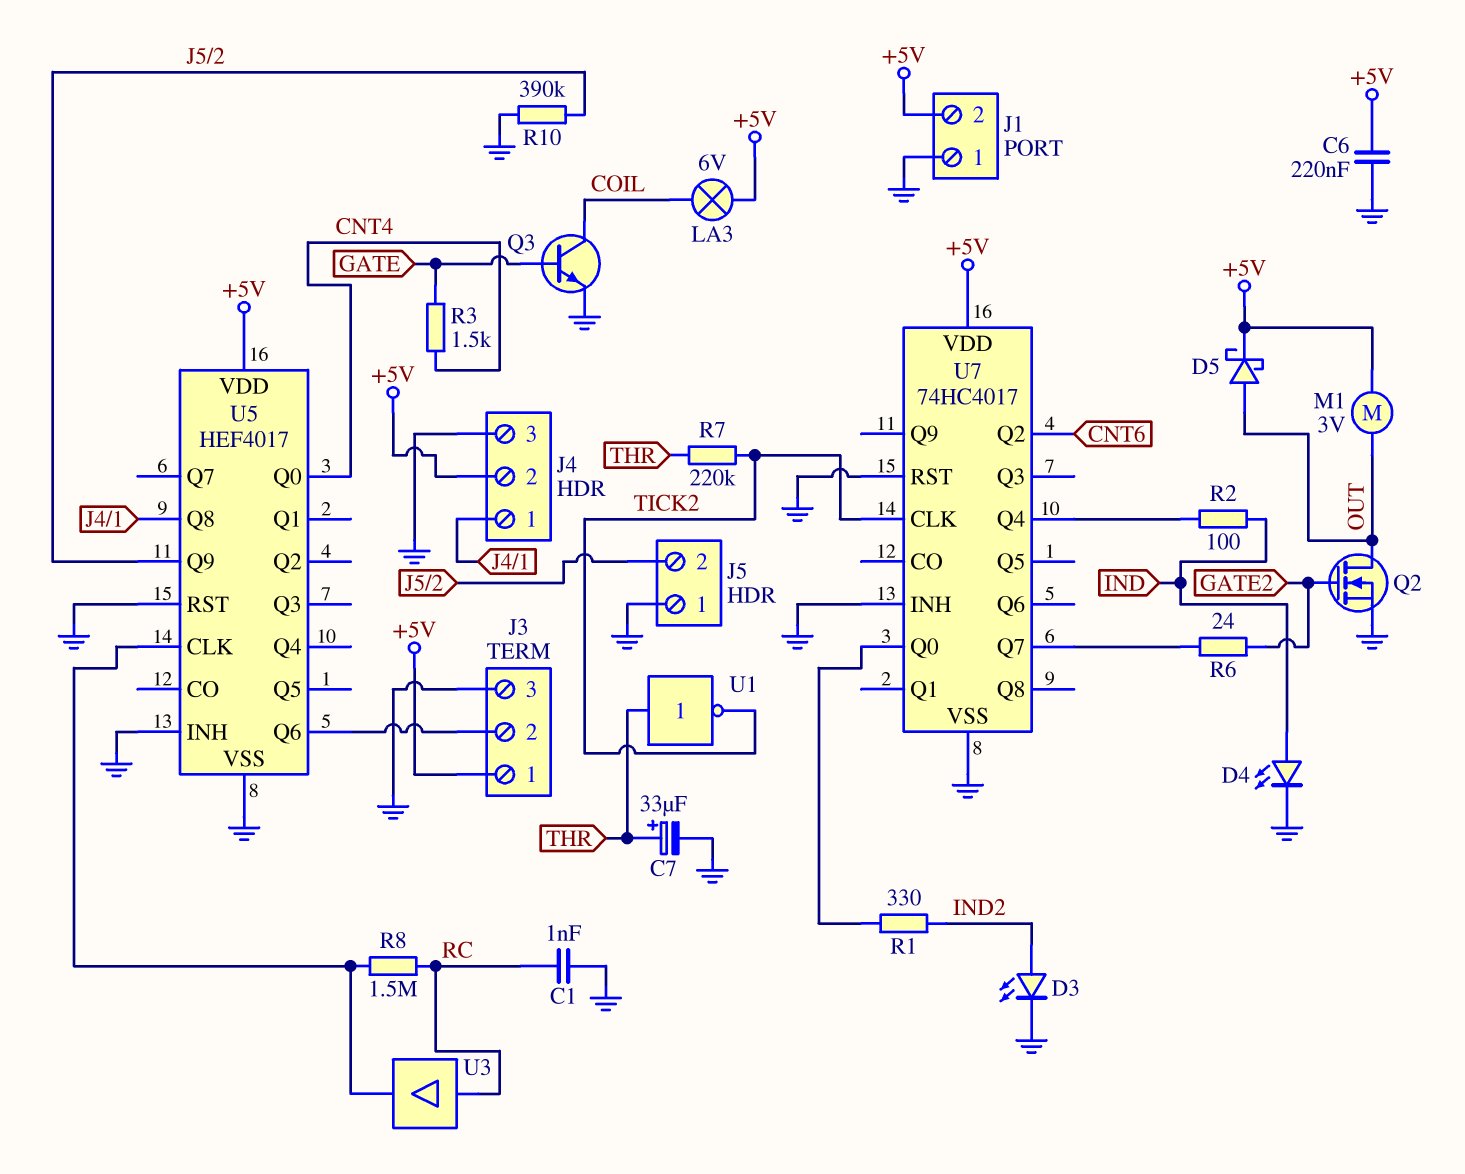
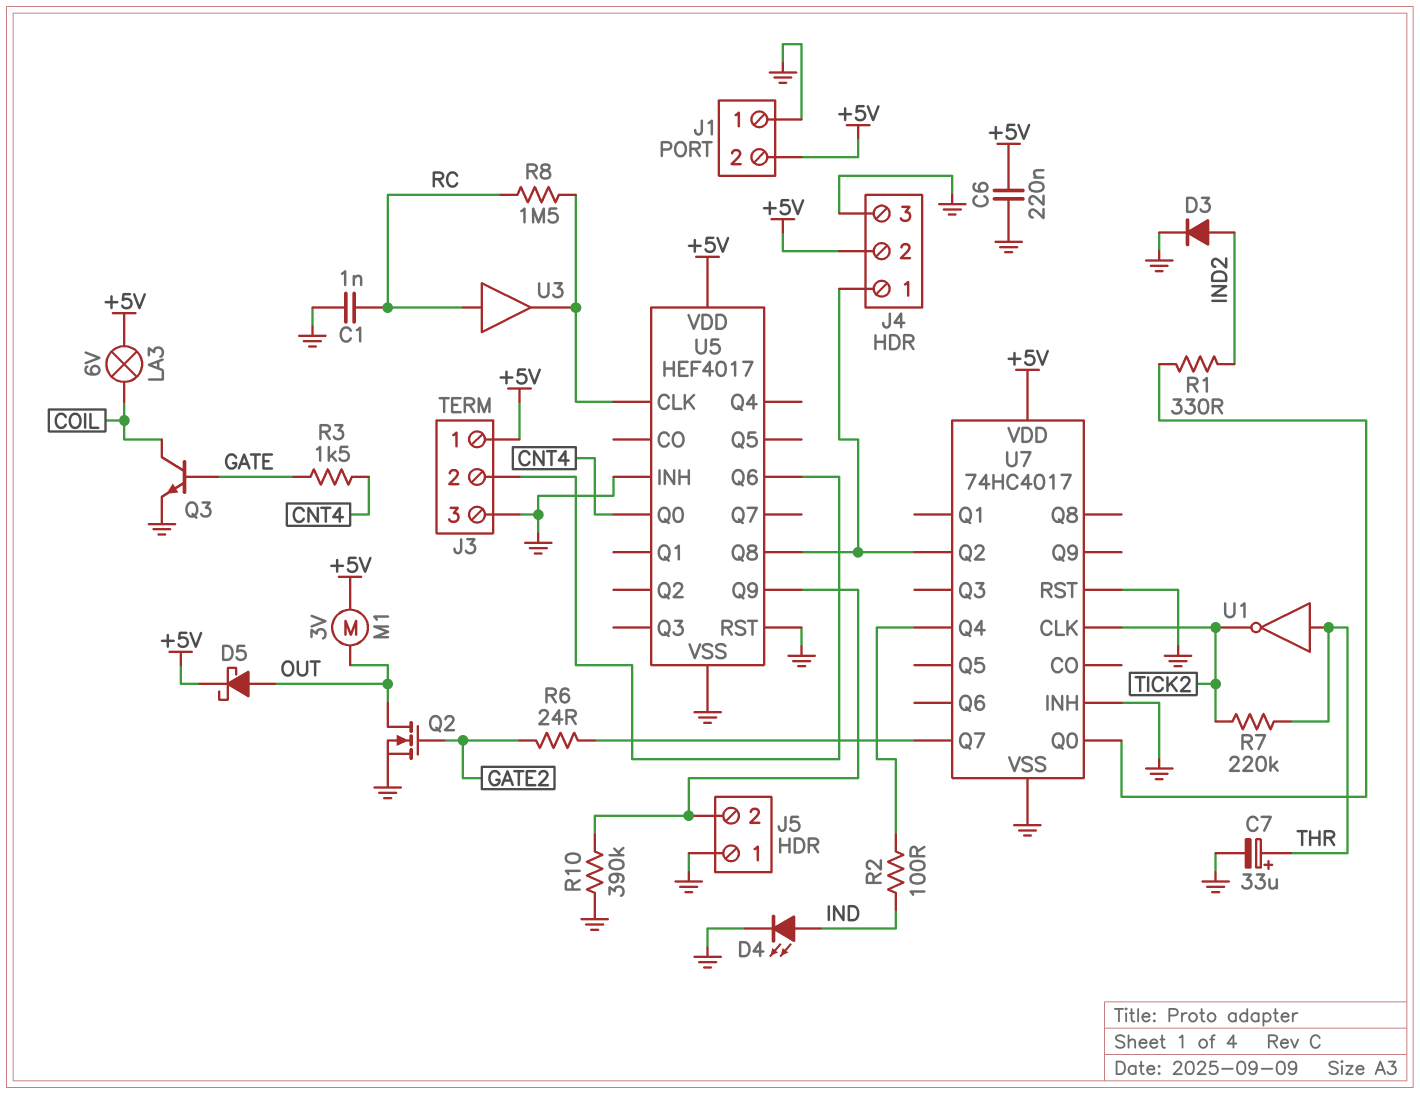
D3: LED (A IND2, K GND) -> diode (A IND2, K GND)
U7 pin Q2: CNT6 -> J4/1

